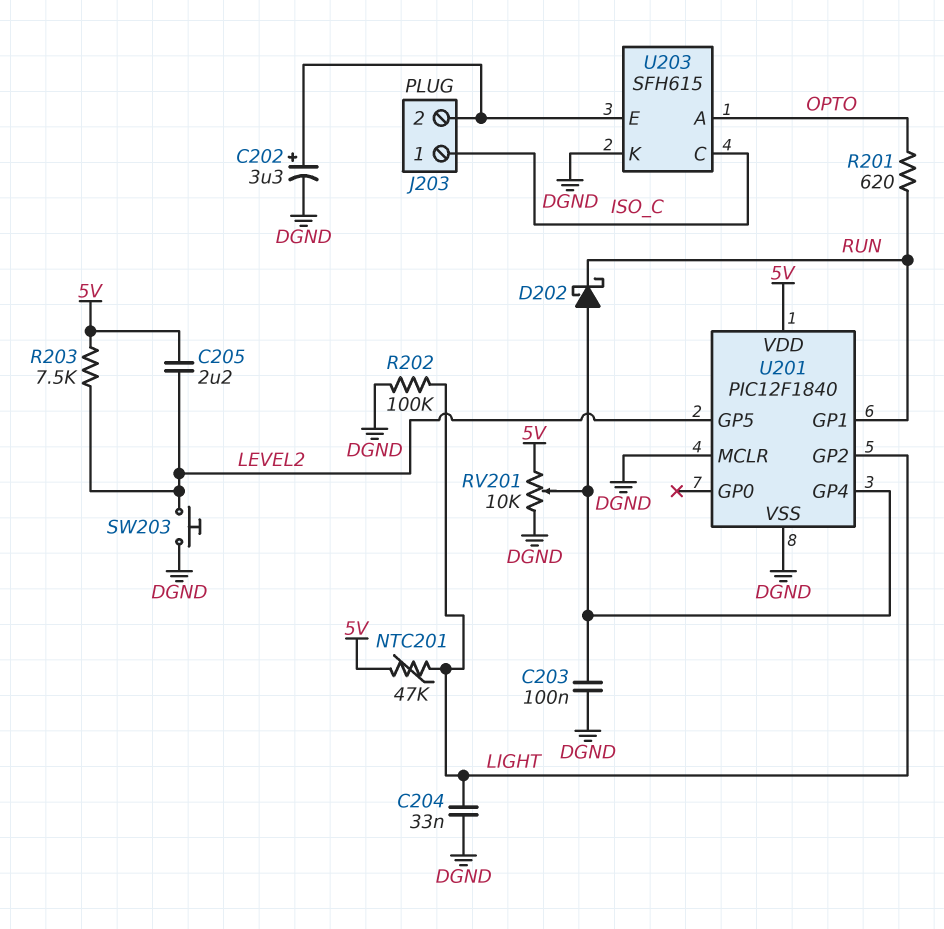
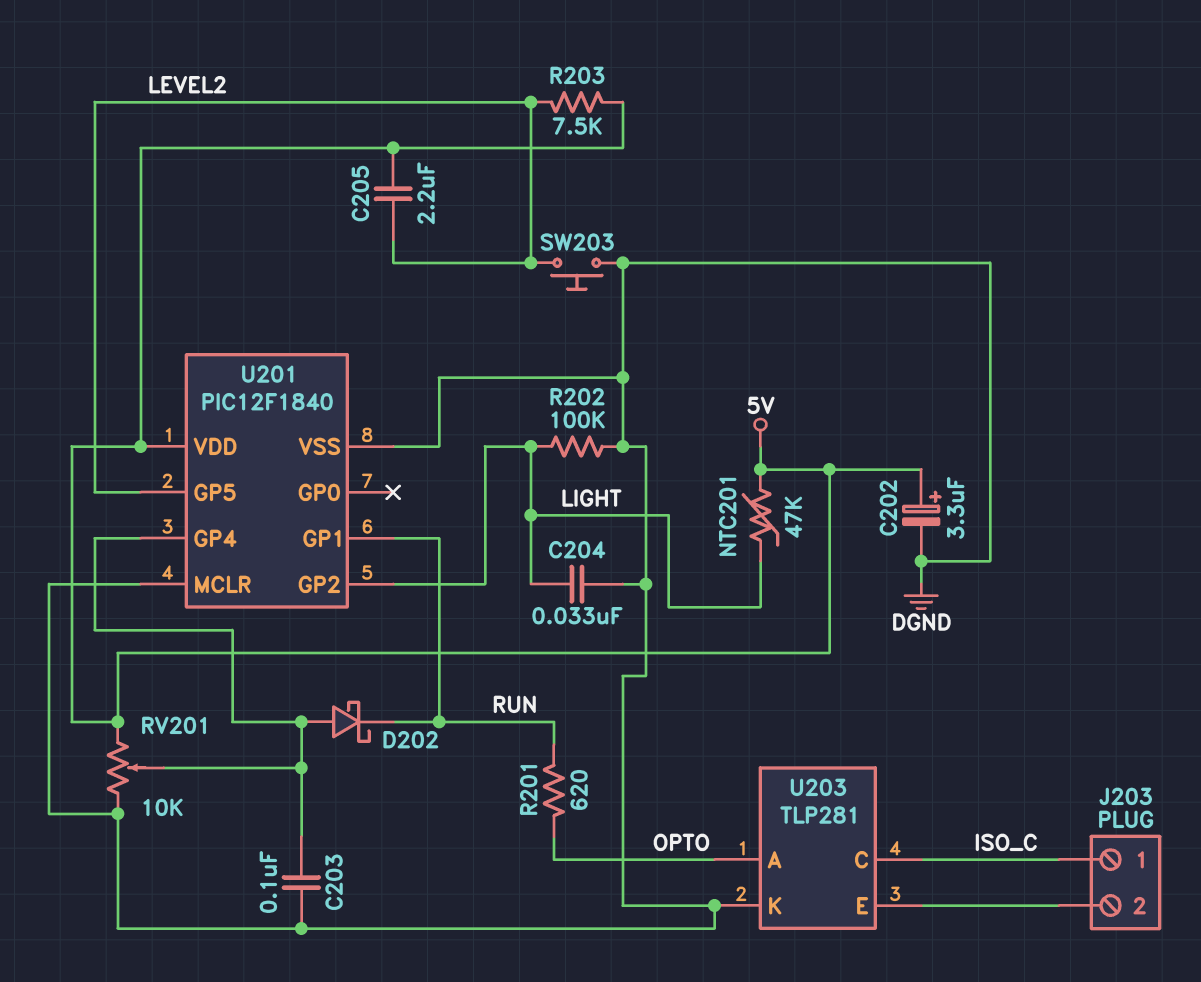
C202: 3.3uF (plus J203/2, minus DGND) -> 3.3uF (plus 5V, minus DGND)
U203: SFH615 -> TLP281

